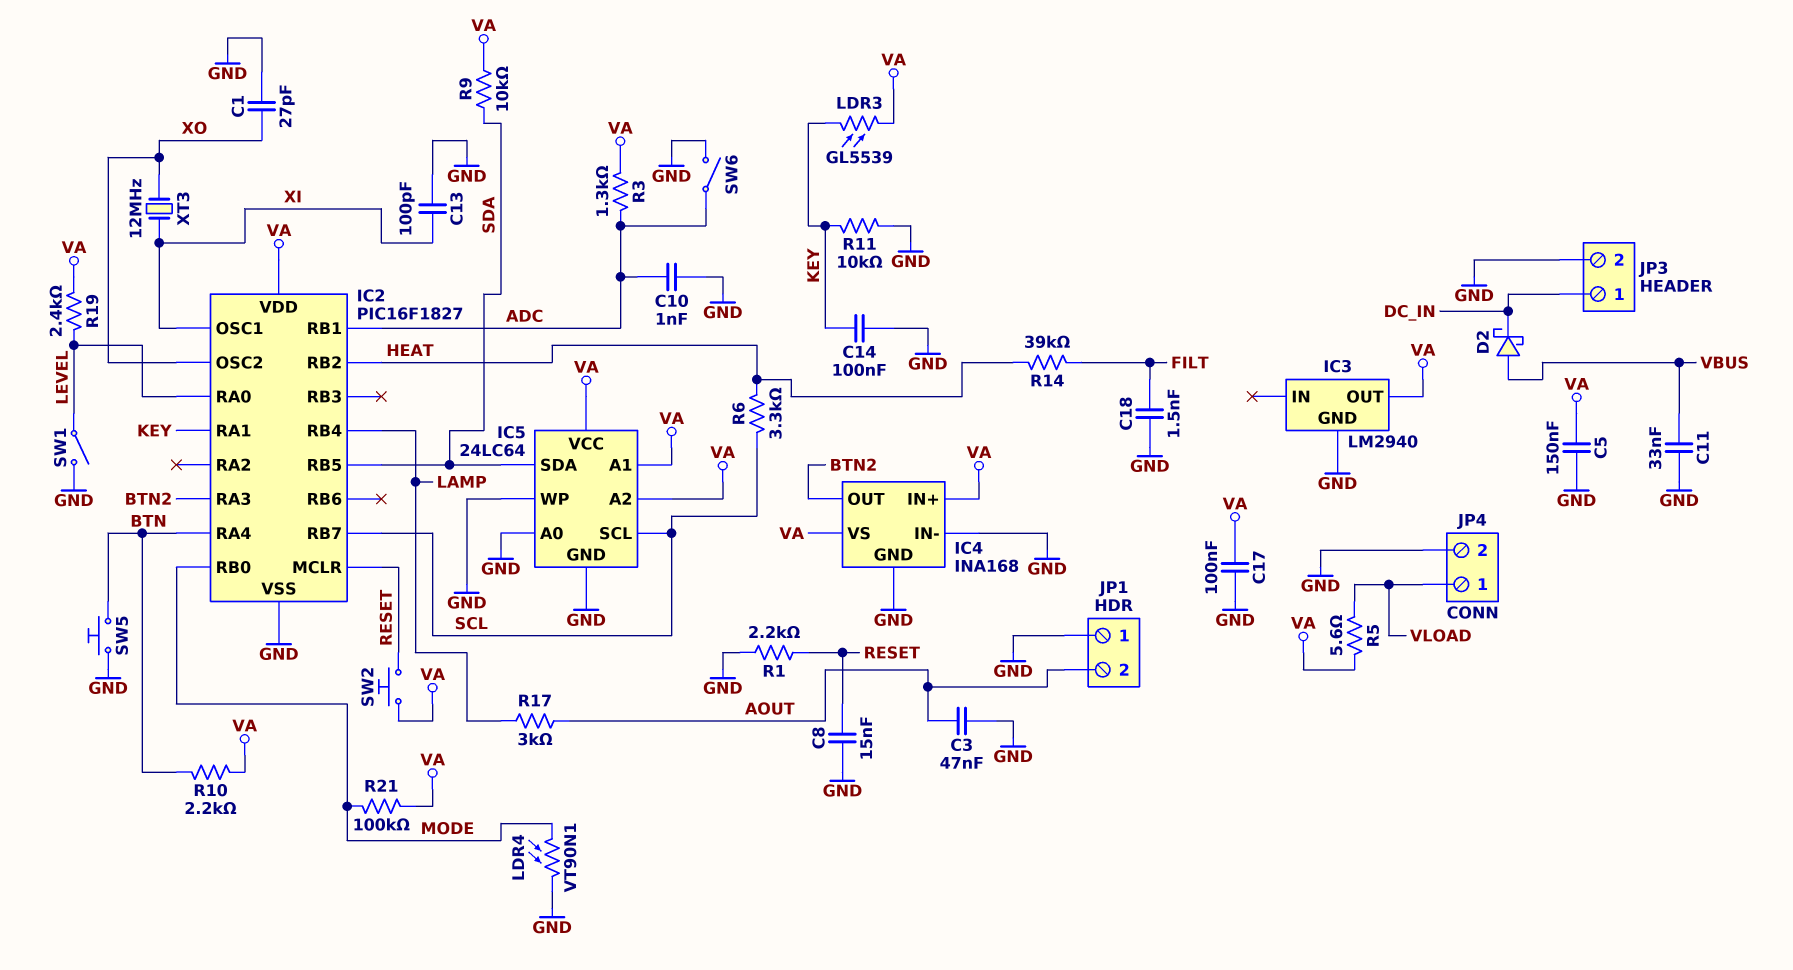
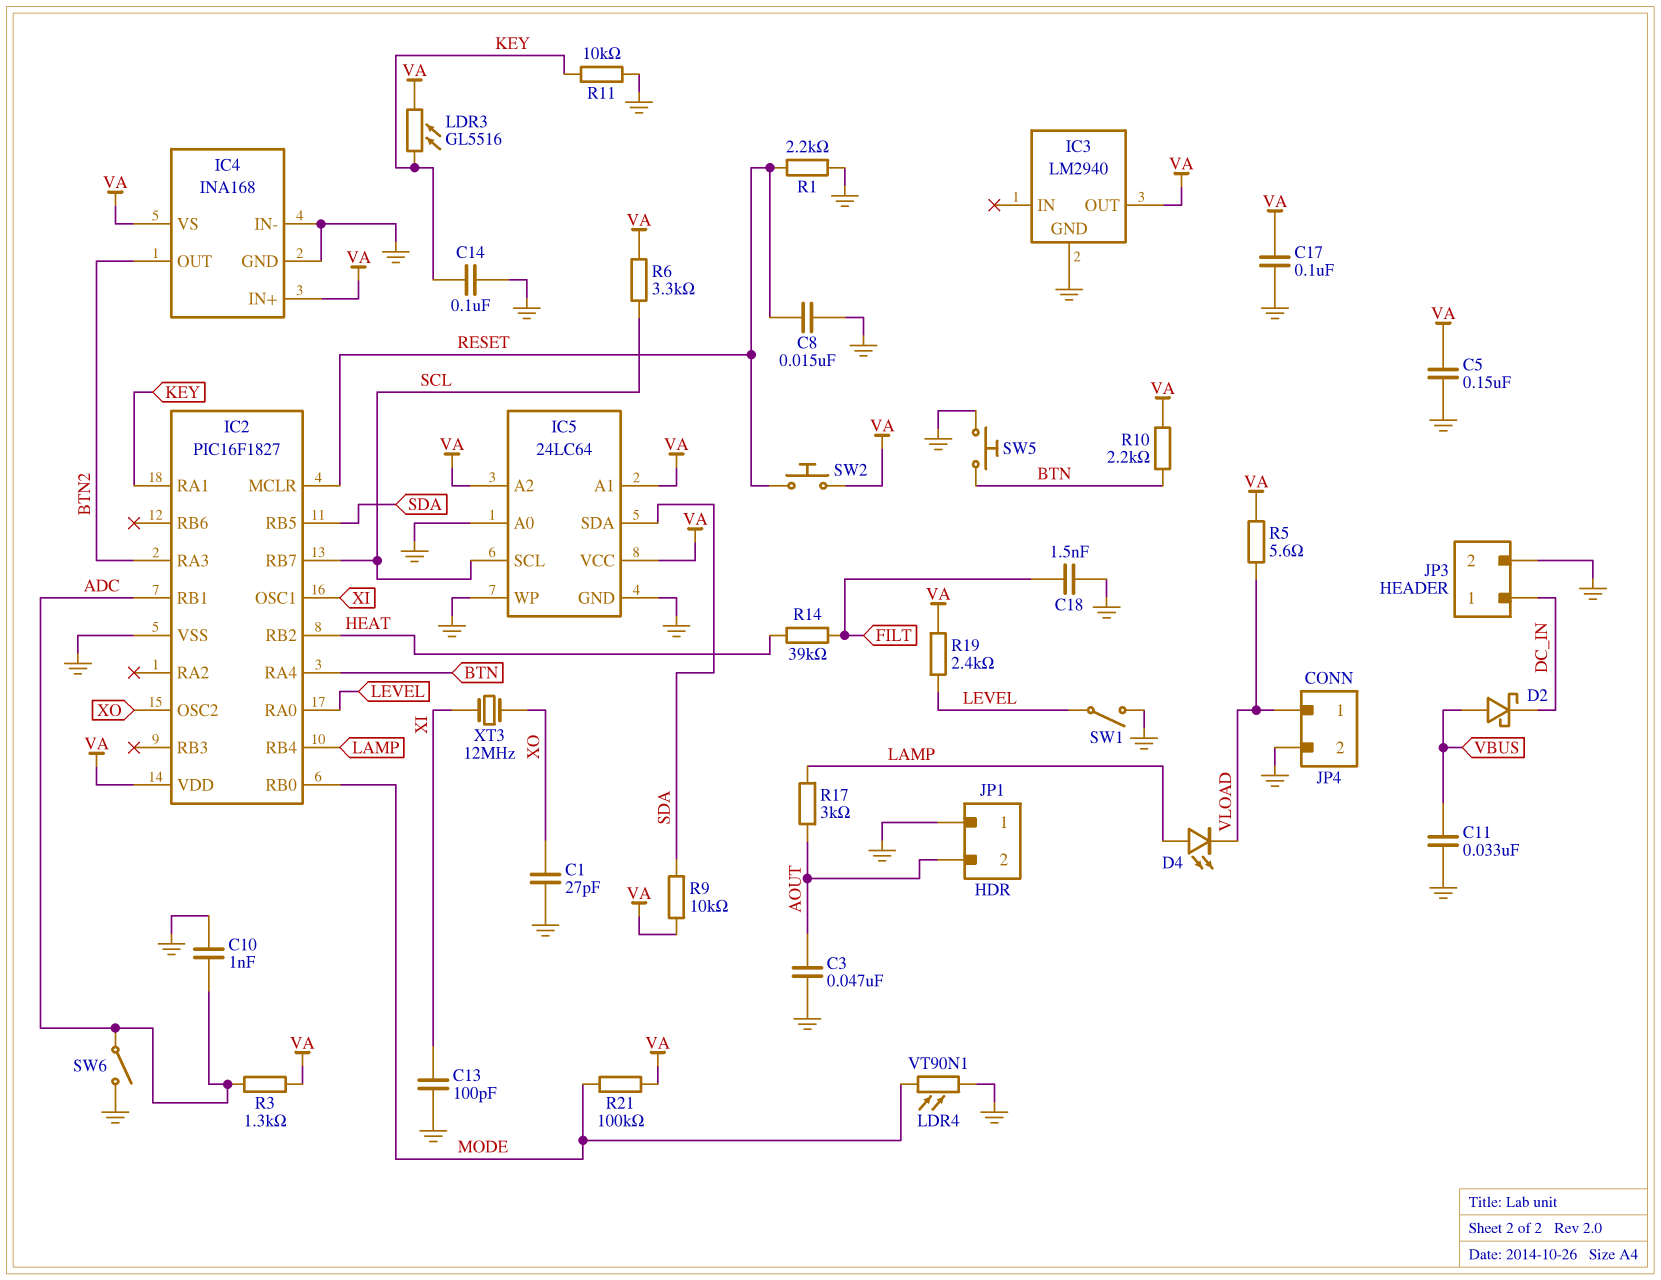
D4: none -> LED (A LAMP, K VLOAD)
LDR3: GL5539 (KEY, VA) -> GL5516 (KEY, VA)
R6: 3.3k (HEAT, SCL) -> 3.3k (SCL, VA)

